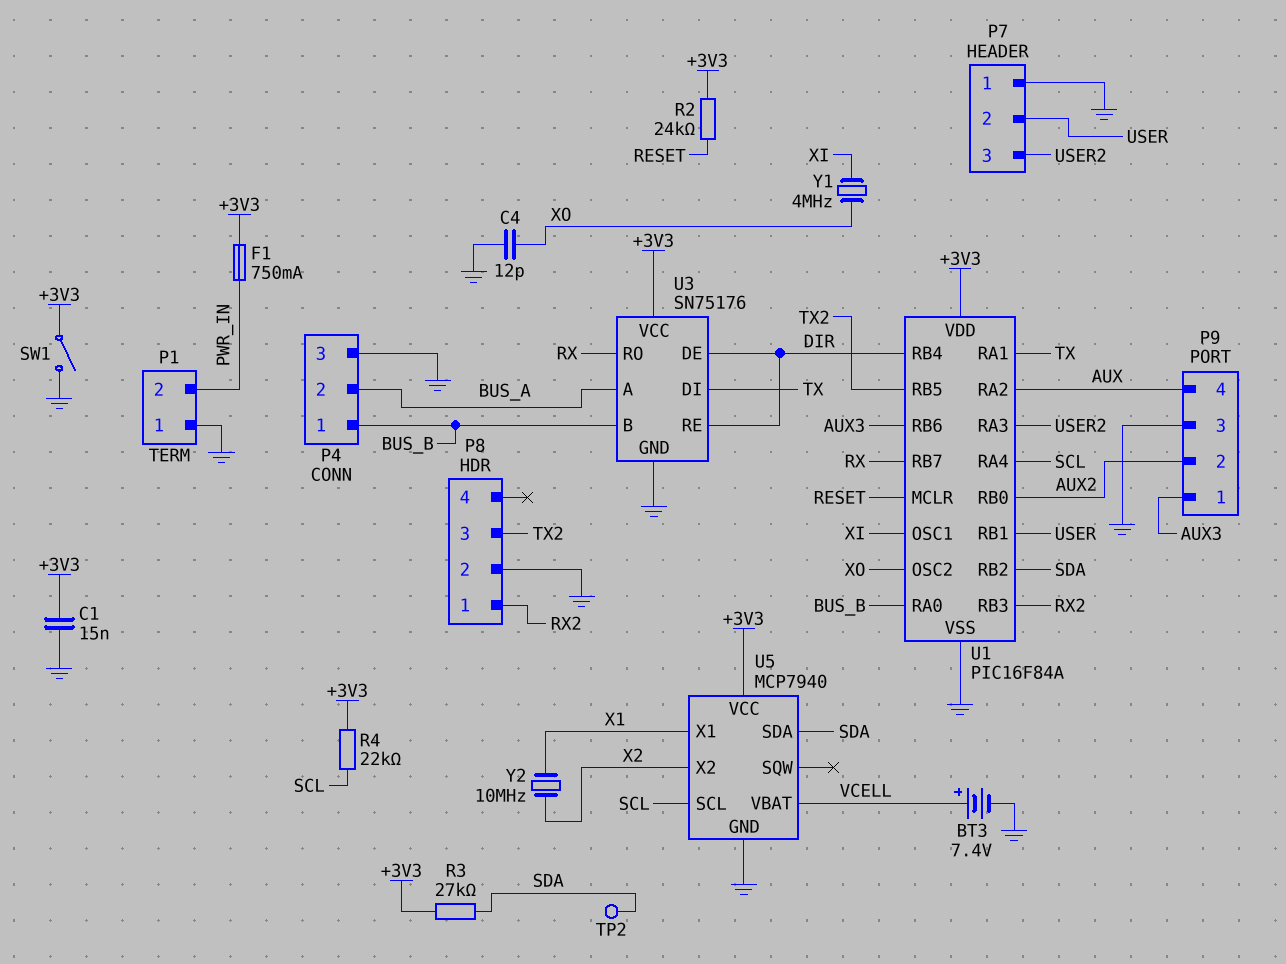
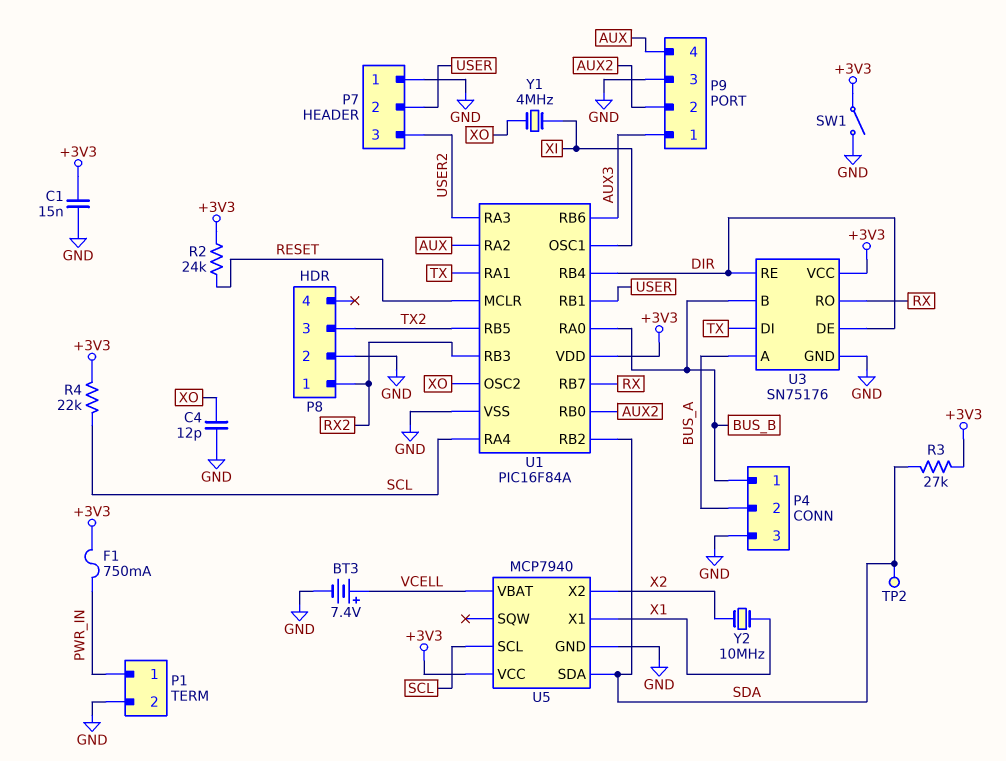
P1 pin 1: GND -> PWR_IN
P1 pin 2: PWR_IN -> GND

